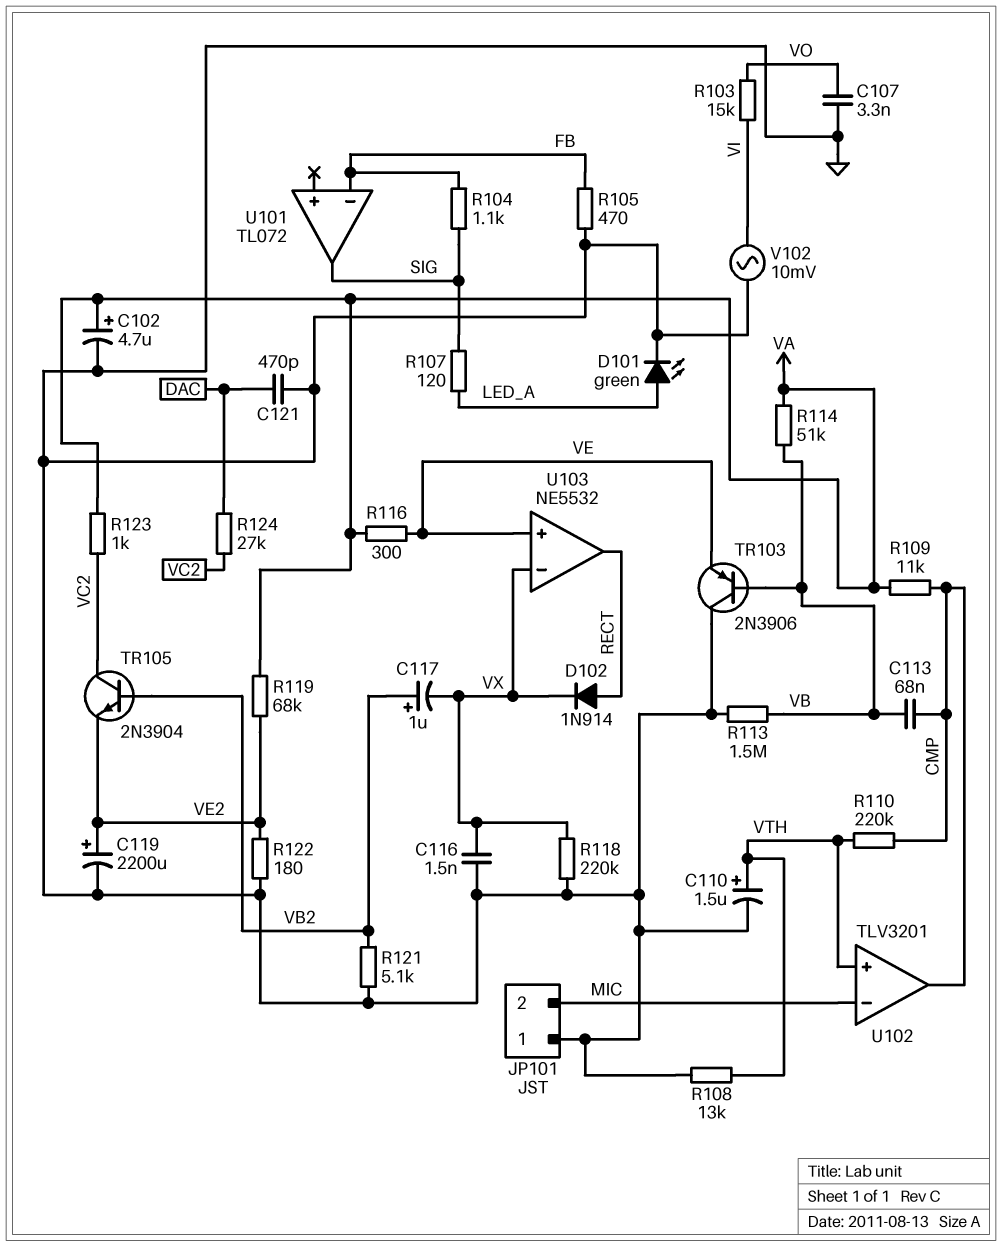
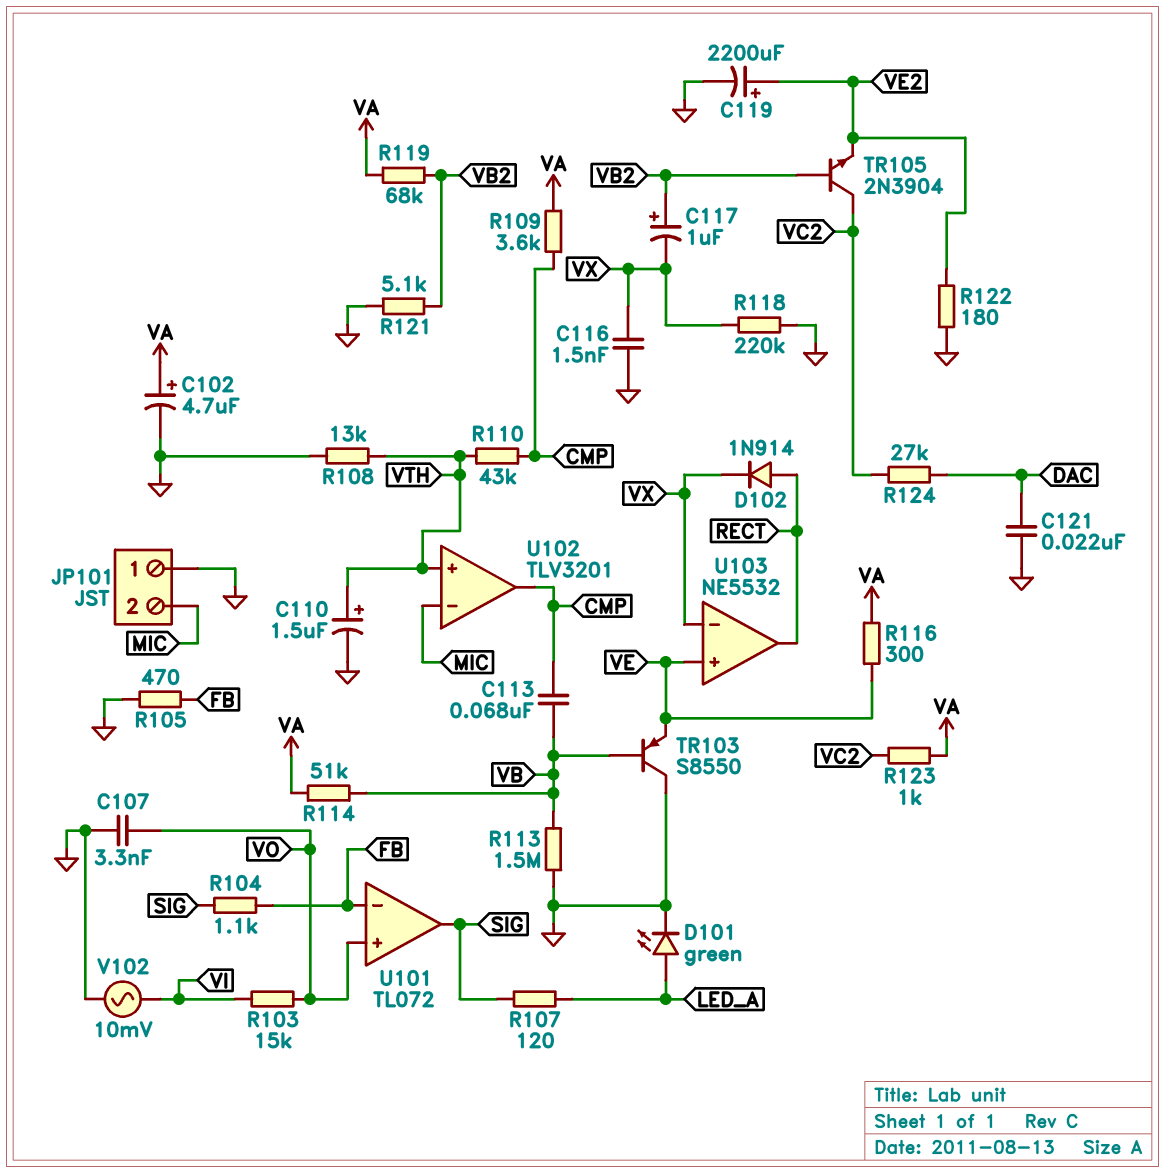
C121: 470pF (DAC, GND) -> 22nF (DAC, GND)
R109: 11k (CMP, VA) -> 3.6k (CMP, VA)
R110: 220k (CMP, VTH) -> 43k (CMP, VTH)
R119: 68k (VA, VE2) -> 68k (VA, VB2)
TR103: PNP 2N3906 (B VB, C GND, E VE) -> PNP S8550 (B VB, C GND, E VE)
U101 pin in+: none -> VO

